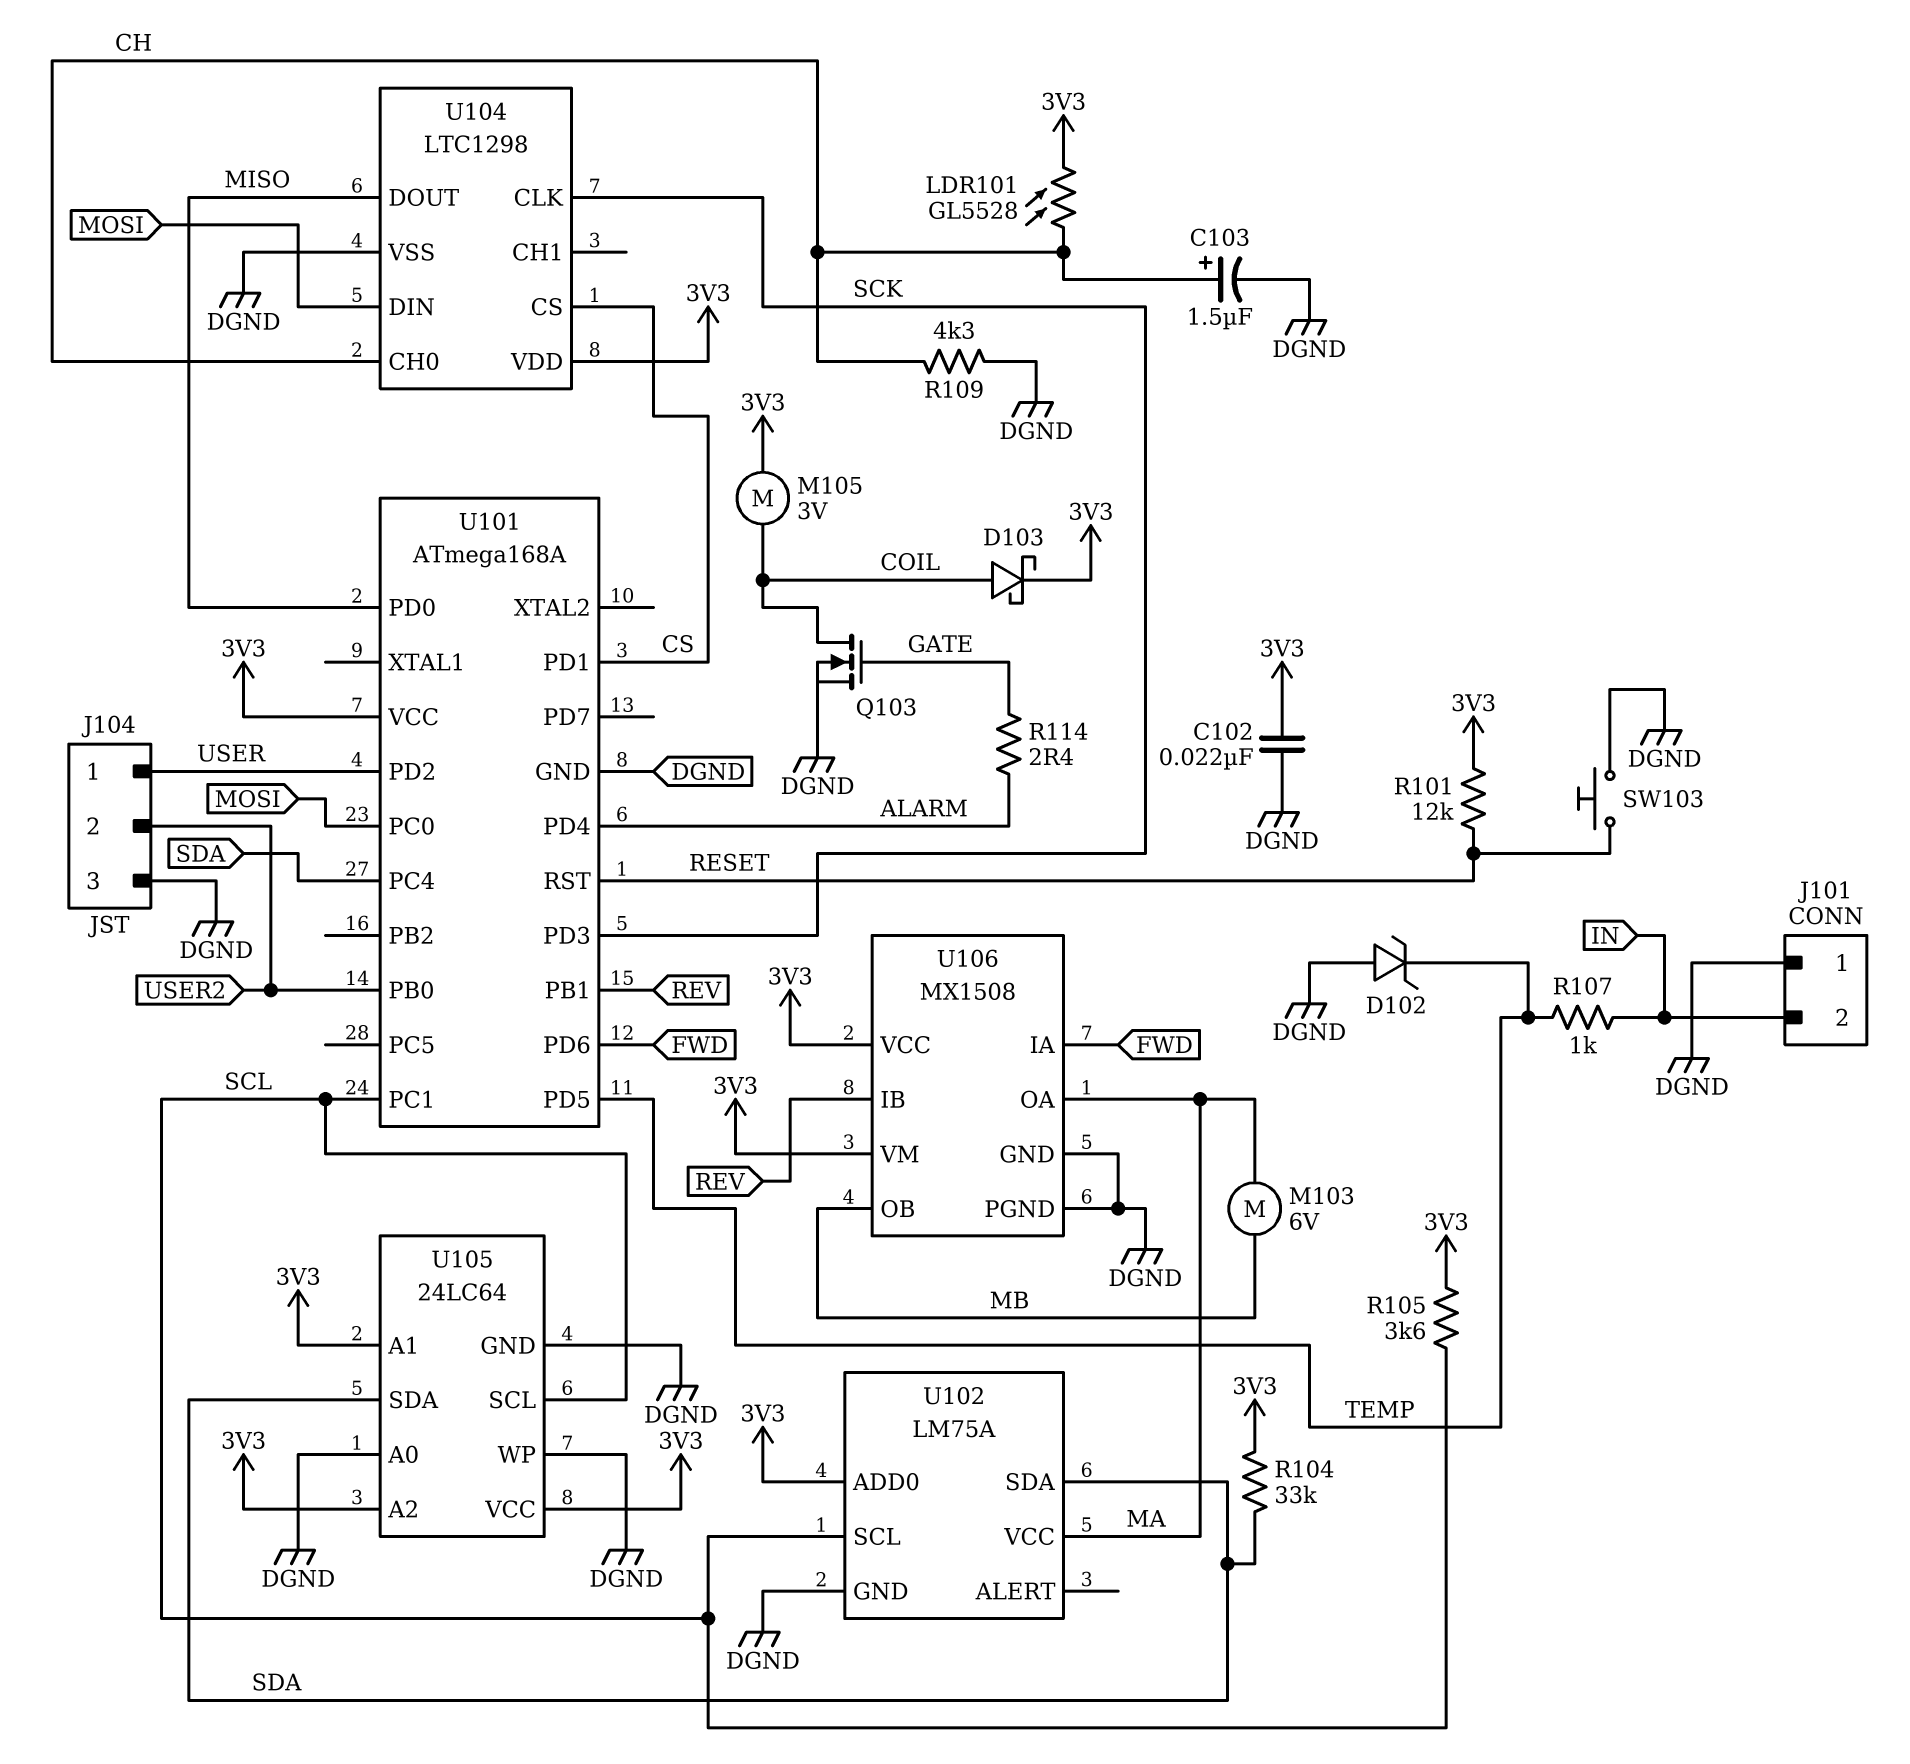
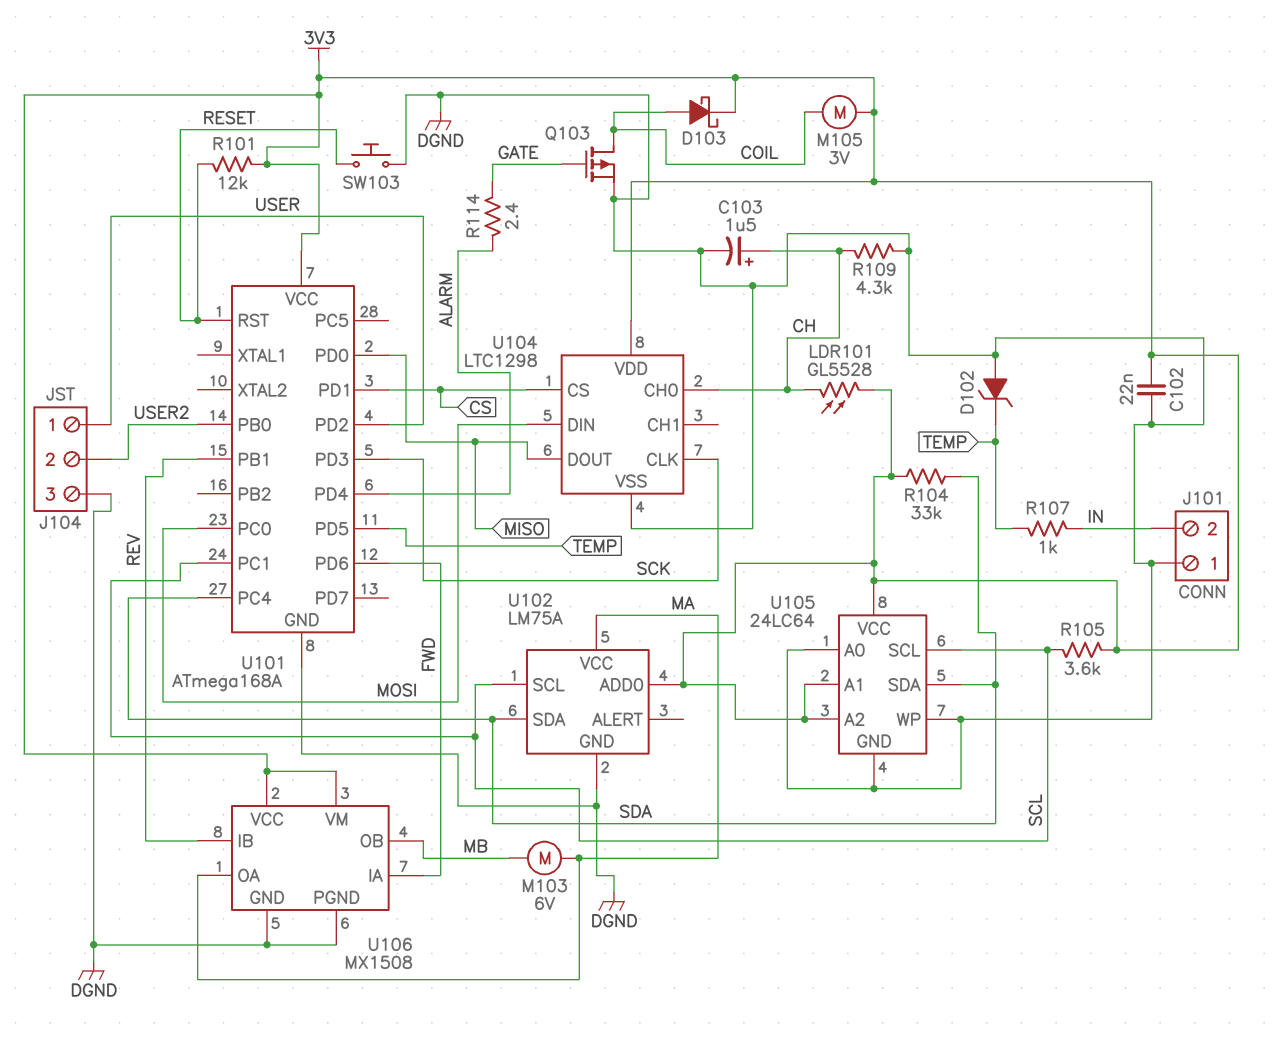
Q103: NMOS (G GATE, D COIL, S DGND) -> PMOS (G GATE, D COIL, S DGND)

